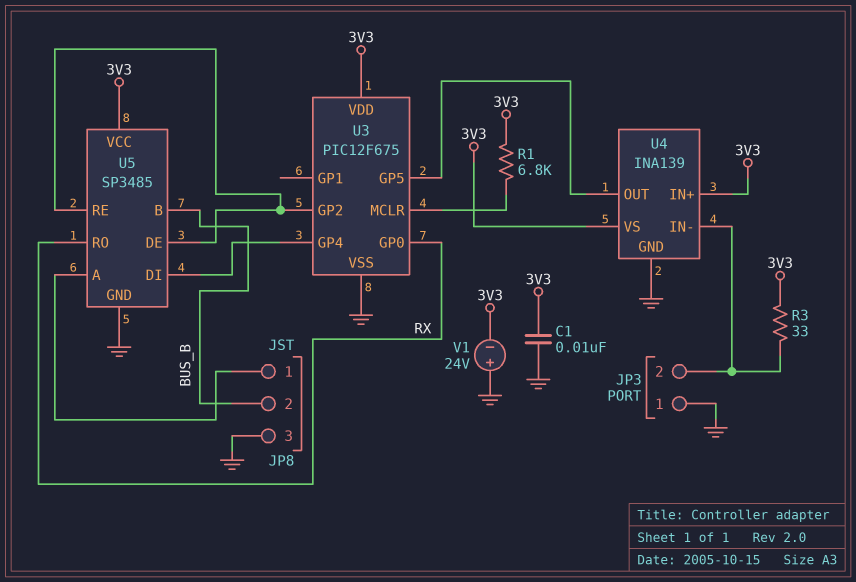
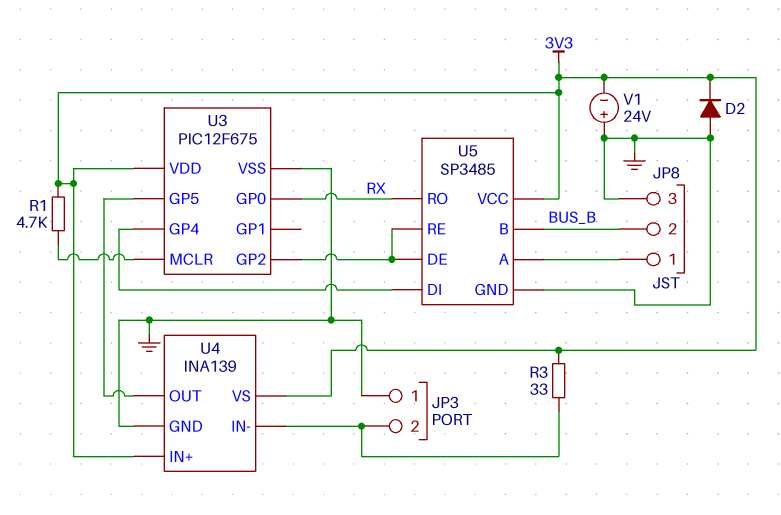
C1: 10nF (3V3, GND) -> none
D2: none -> diode (A GND, K 3V3)
R1: 6.8k (3V3, U3/MCLR) -> 4.7k (3V3, U3/MCLR)

